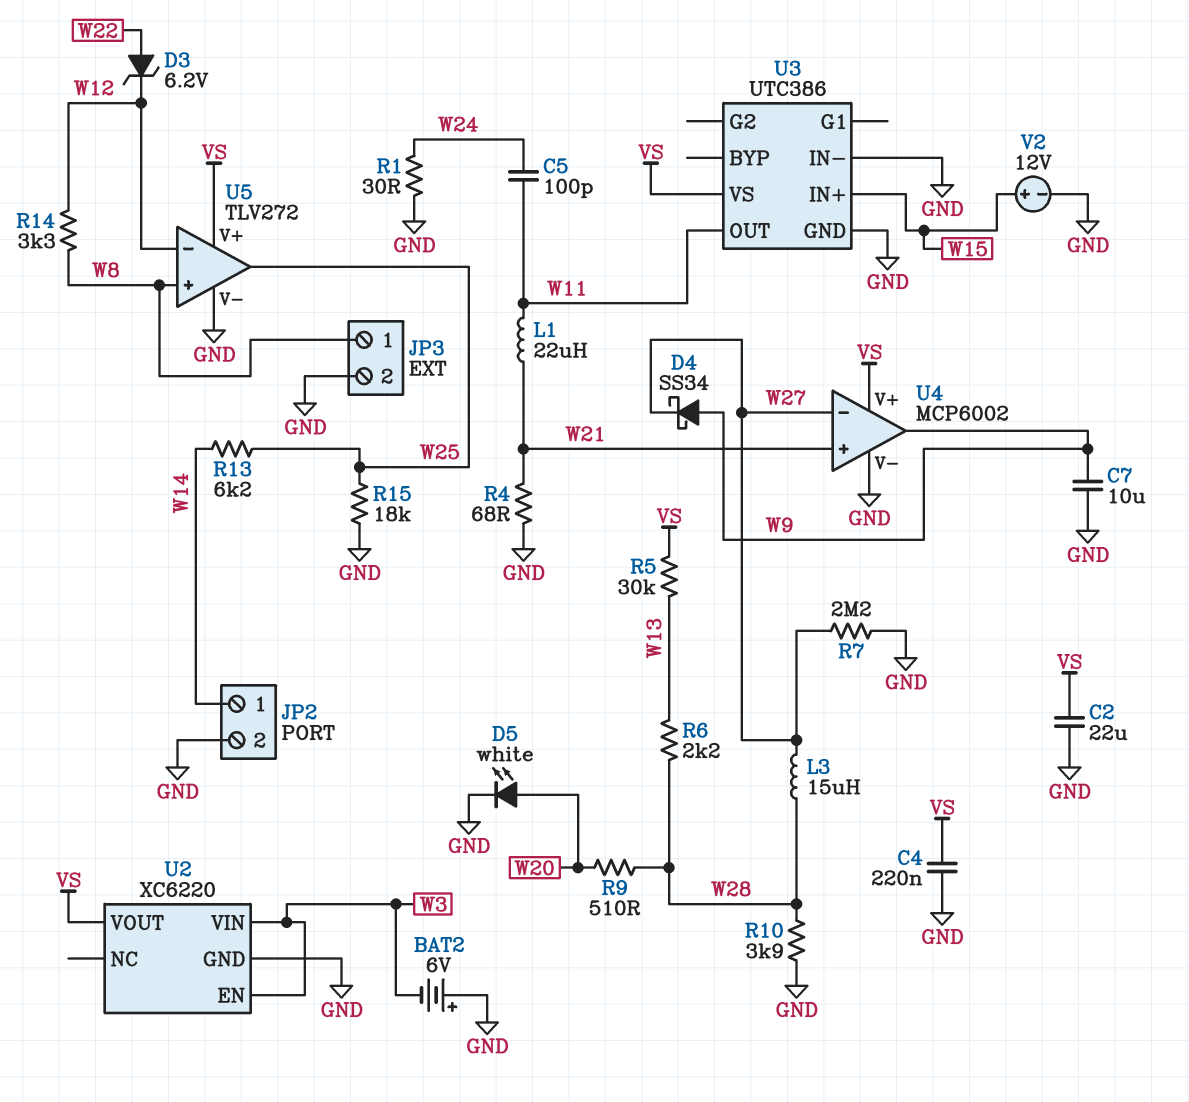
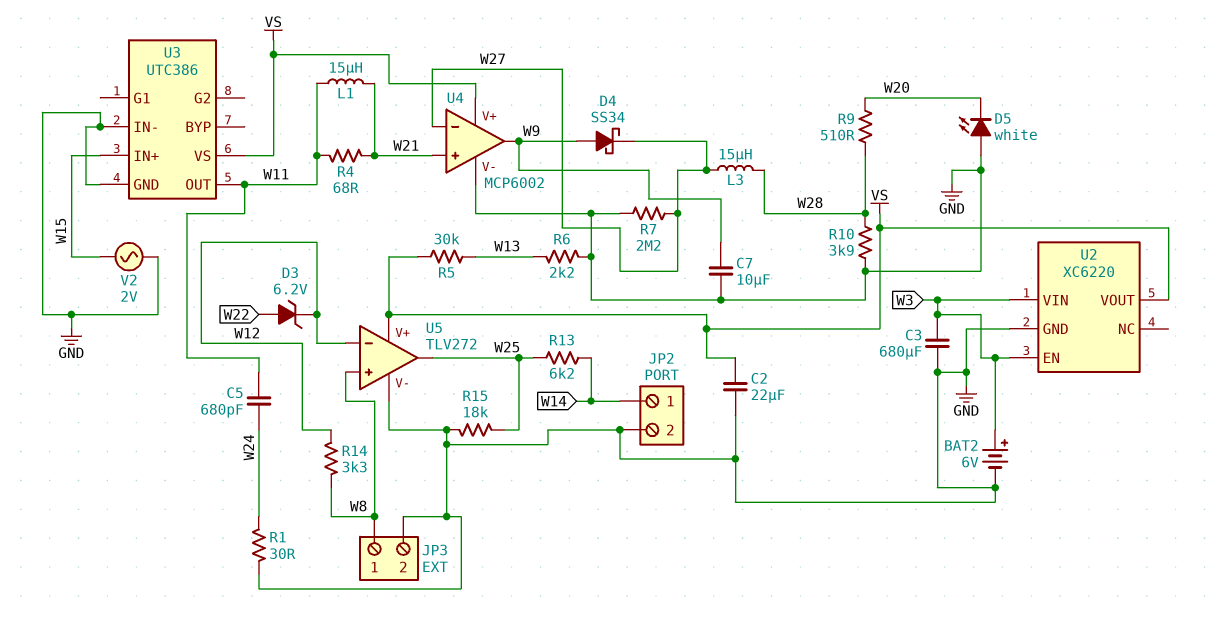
BAT2: 6V (plus GND, minus W3) -> 6V (plus W3, minus GND)
C3: none -> 680uF (GND, W3)
C4: 220nF (GND, VS) -> none
C5: 100pF (W11, W24) -> 680pF (W11, W24)
D5: LED white (A W20, K GND) -> LED white (A GND, K W20)
L1: 22uH (W11, W21) -> 15uH (W11, W21)
R4: 68 (GND, W21) -> 68 (W11, W21)
R6: 2.2k (W13, W28) -> 2.2k (GND, W13)
V2: 12V (plus W15, minus GND) -> AC 2V (GND, W15)

